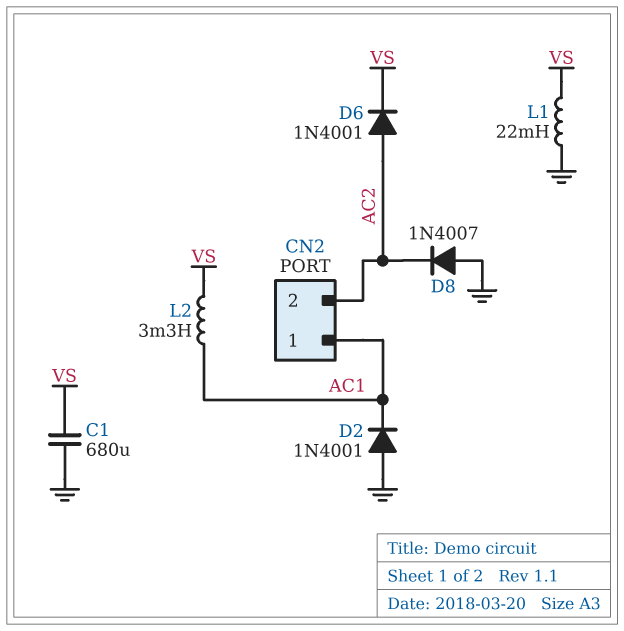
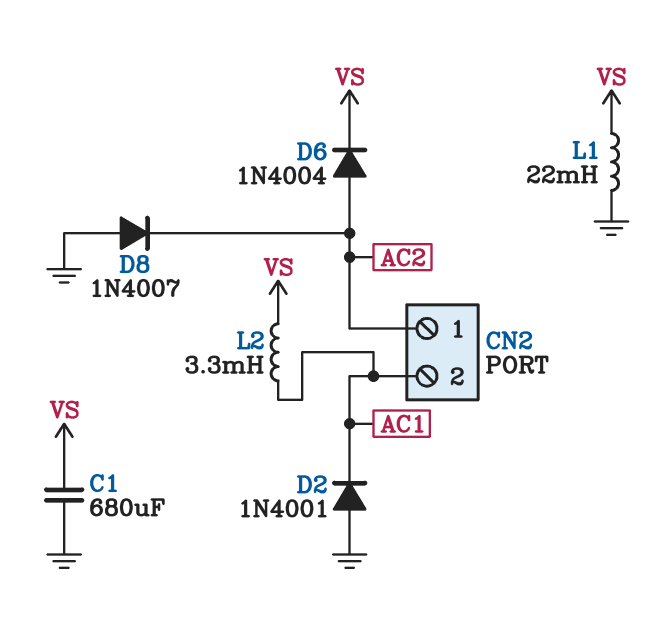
CN2 pin 1: AC1 -> AC2
CN2 pin 2: AC2 -> AC1
D6: diode 1N4001 (A AC2, K VS) -> diode 1N4004 (A AC2, K VS)

